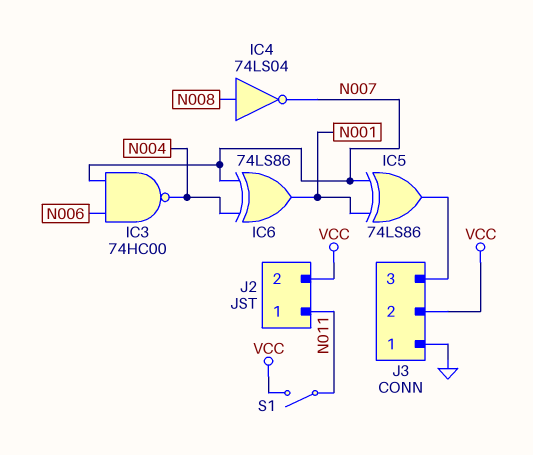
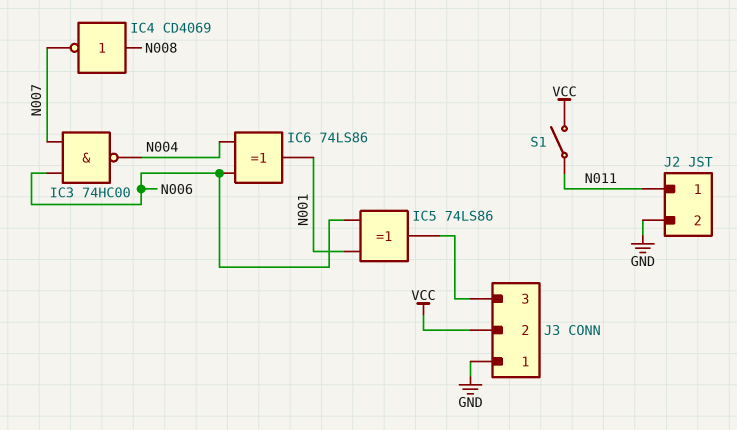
IC4: NOT 74LS04 (in N008, out N007) -> NOT CD4069 (in N008, out N007)
IC5: XOR 74LS86 (in N001, in N007, out J3/3) -> XOR 74LS86 (in N001, in N006, out J3/3)
IC6: XOR 74LS86 (in N004, in N007, out N001) -> XOR 74LS86 (in N004, in N006, out N001)
J2 pin 2: VCC -> GND

